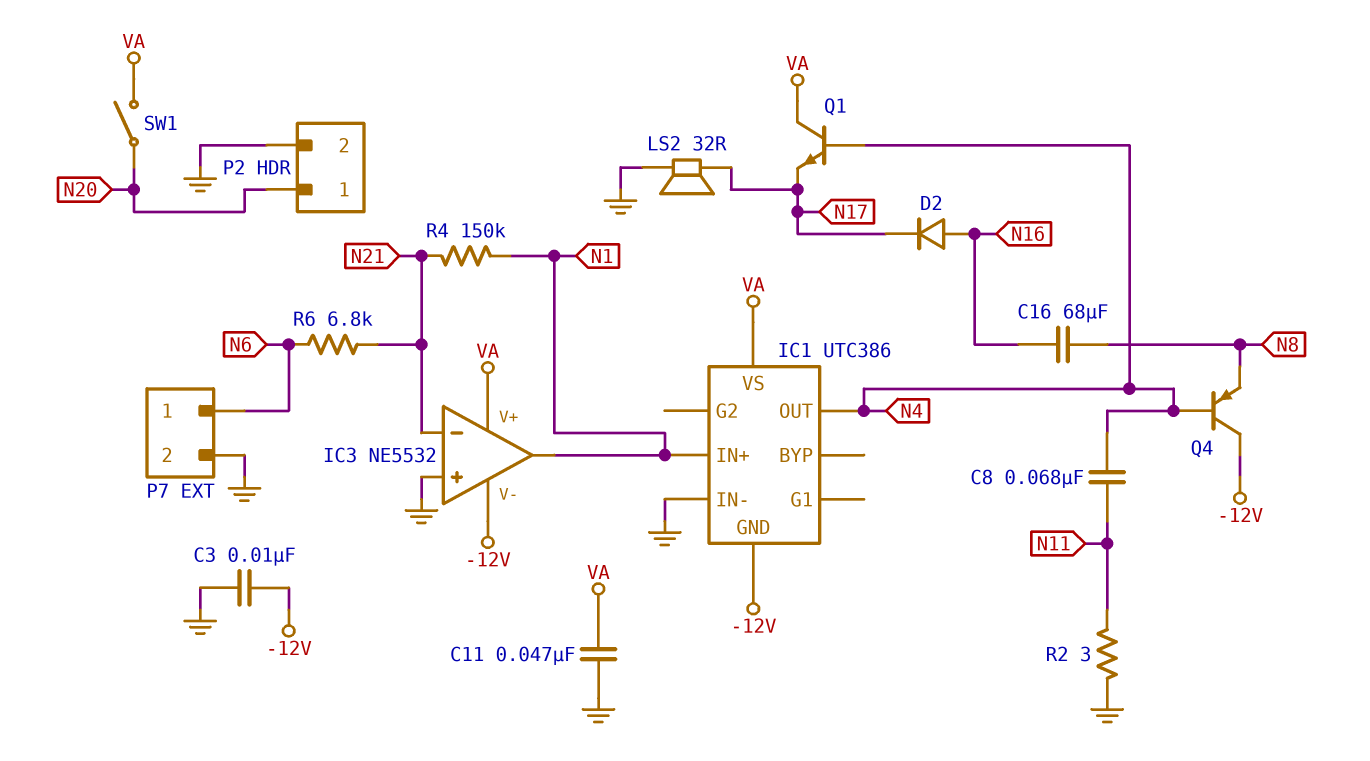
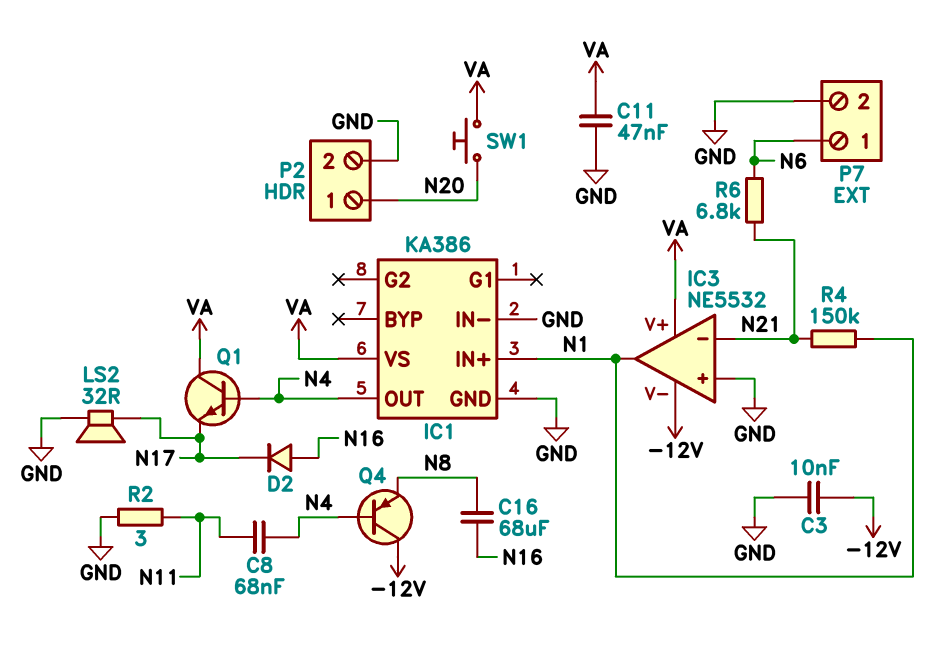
IC1: UTC386 -> KA386
IC1 pin GND: -12V -> GND
SW1: switch (N20, VA) -> button (N20, VA)

